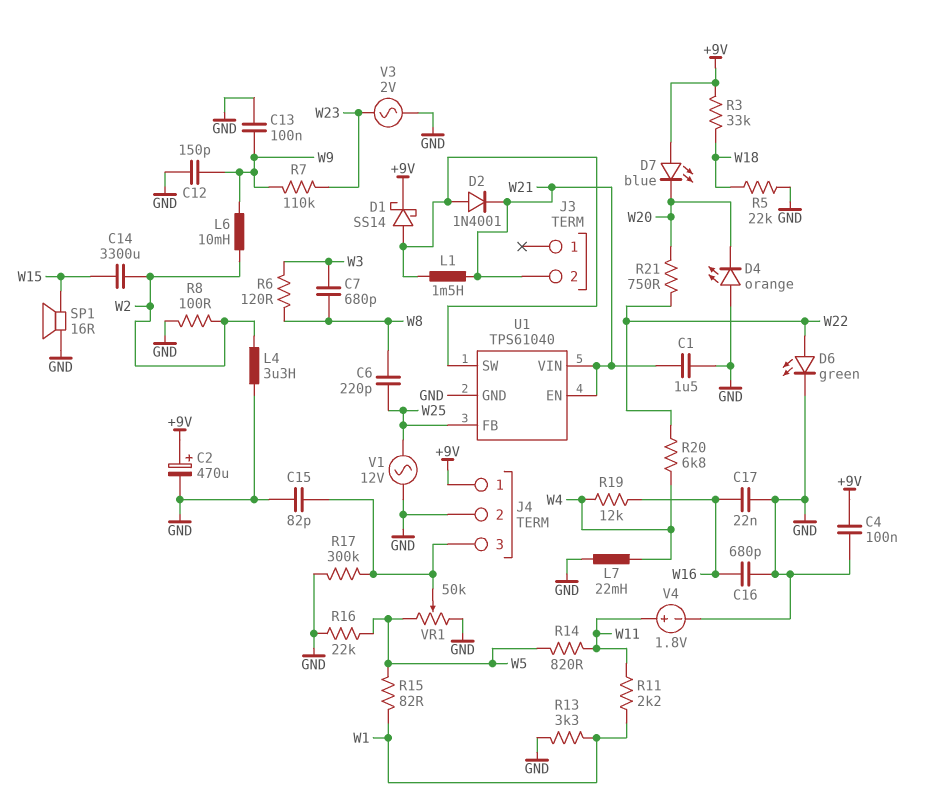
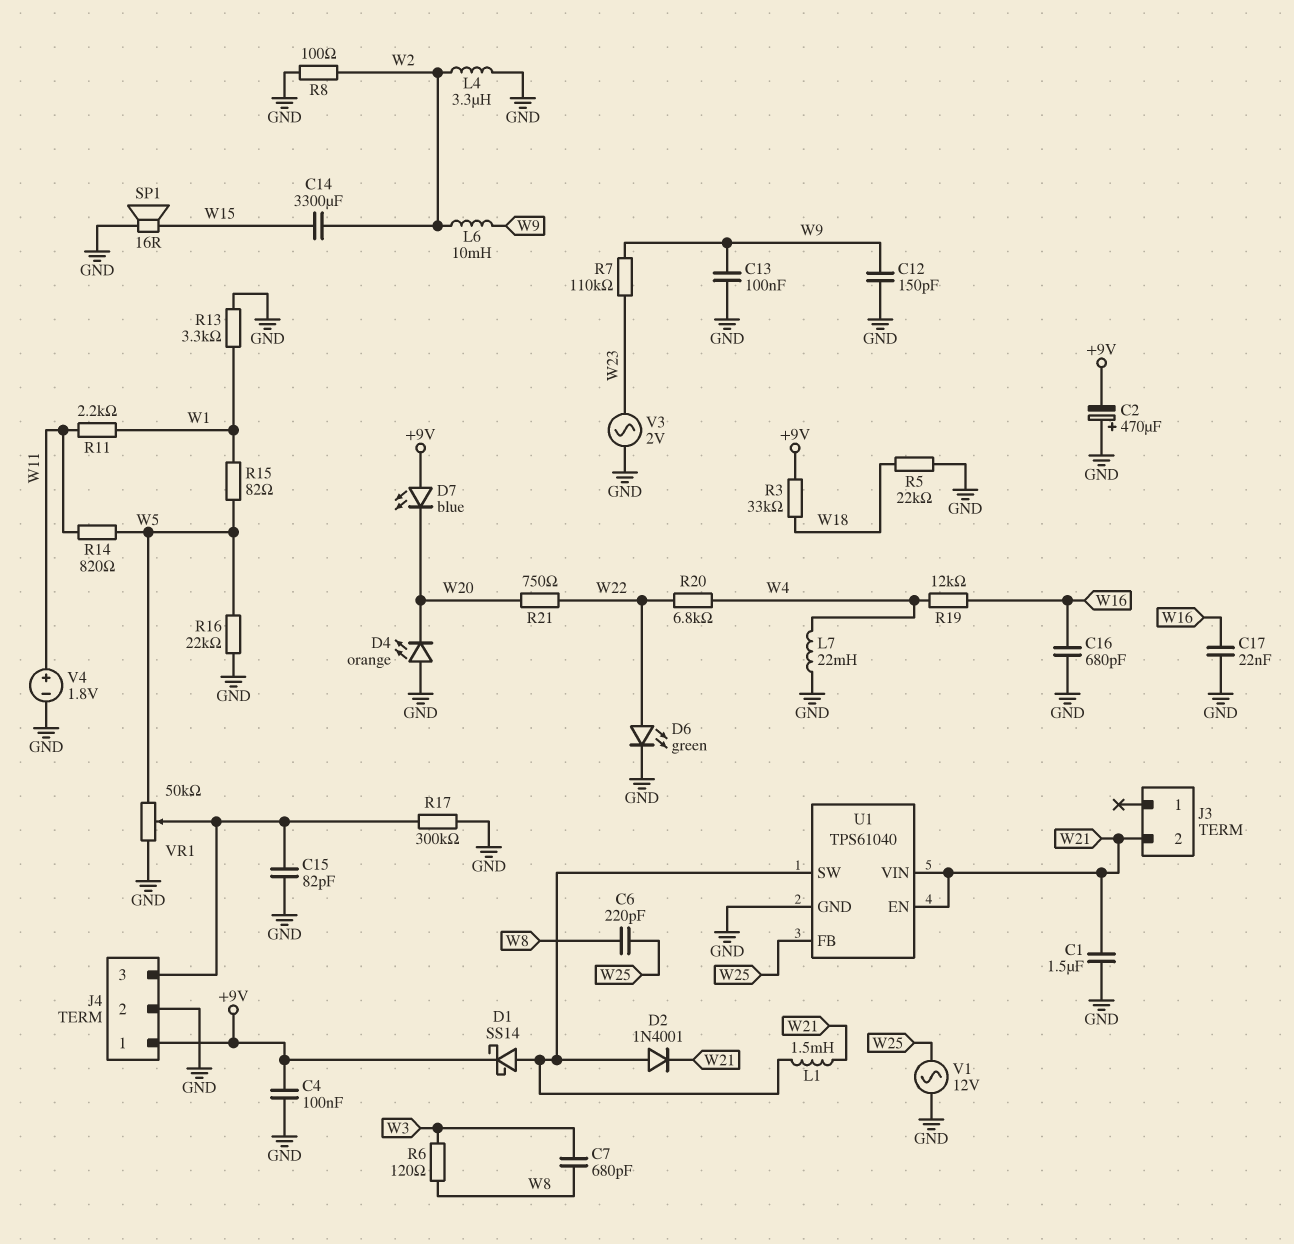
C2: 470uF (plus +9V, minus GND) -> 470uF (plus GND, minus +9V)

